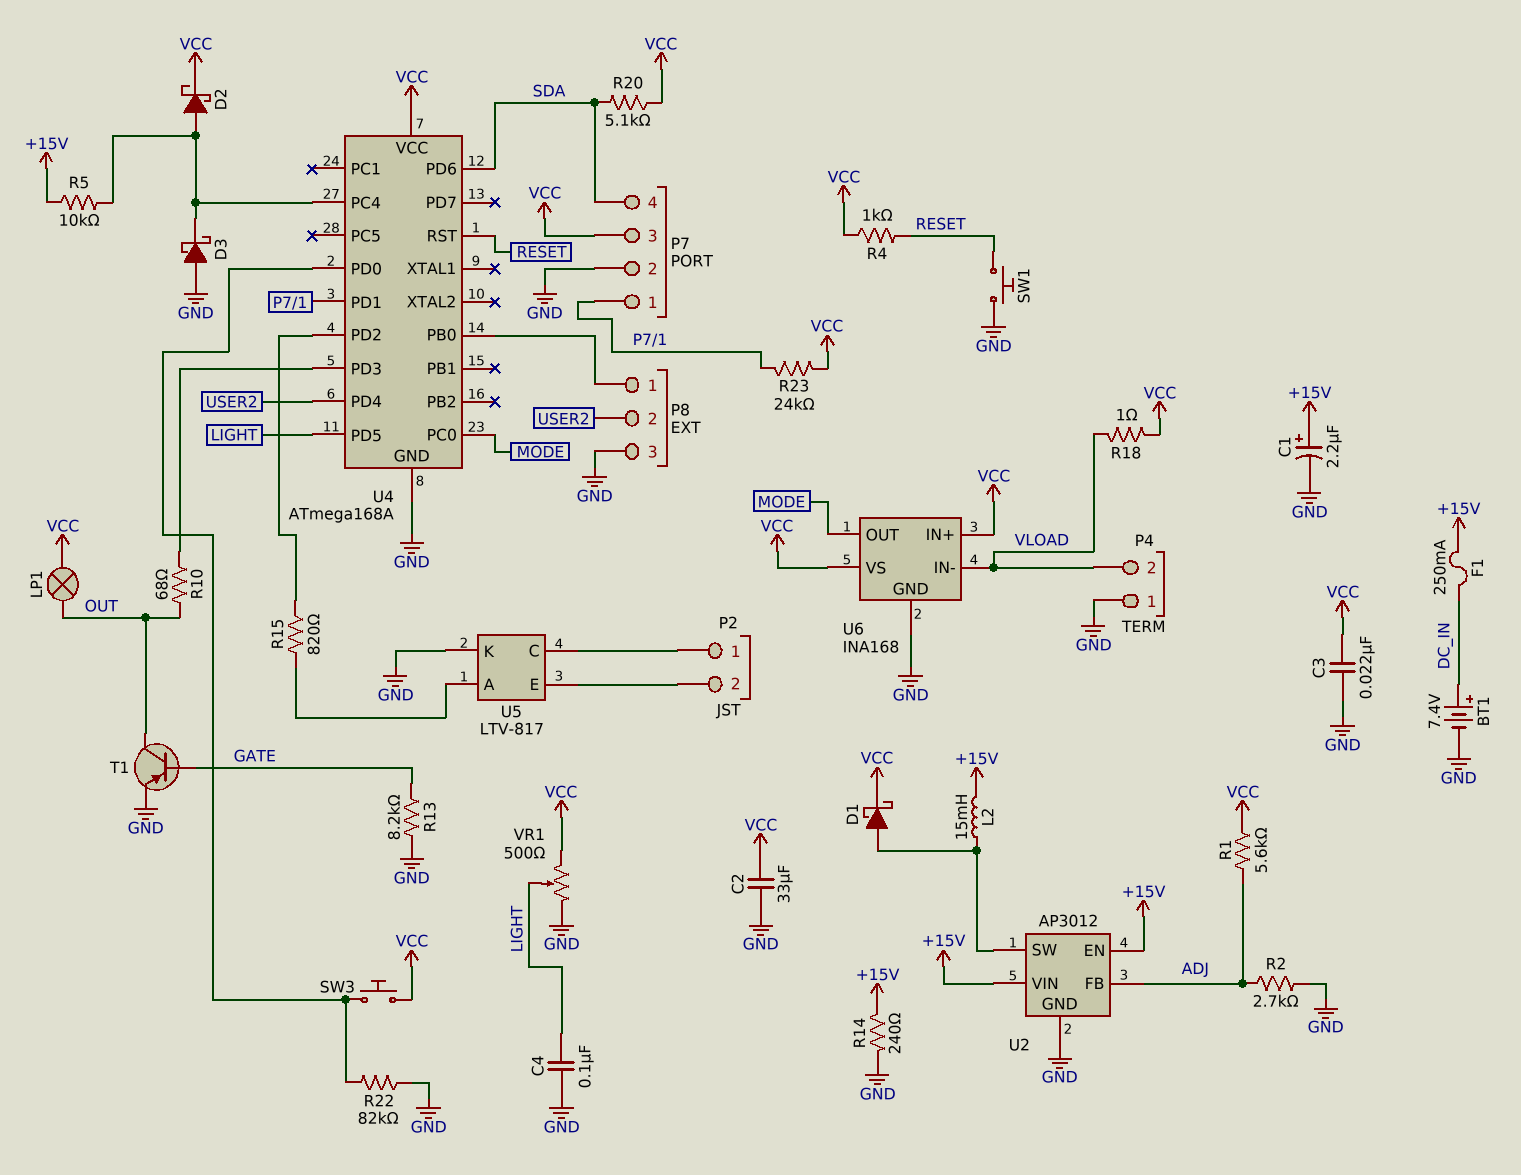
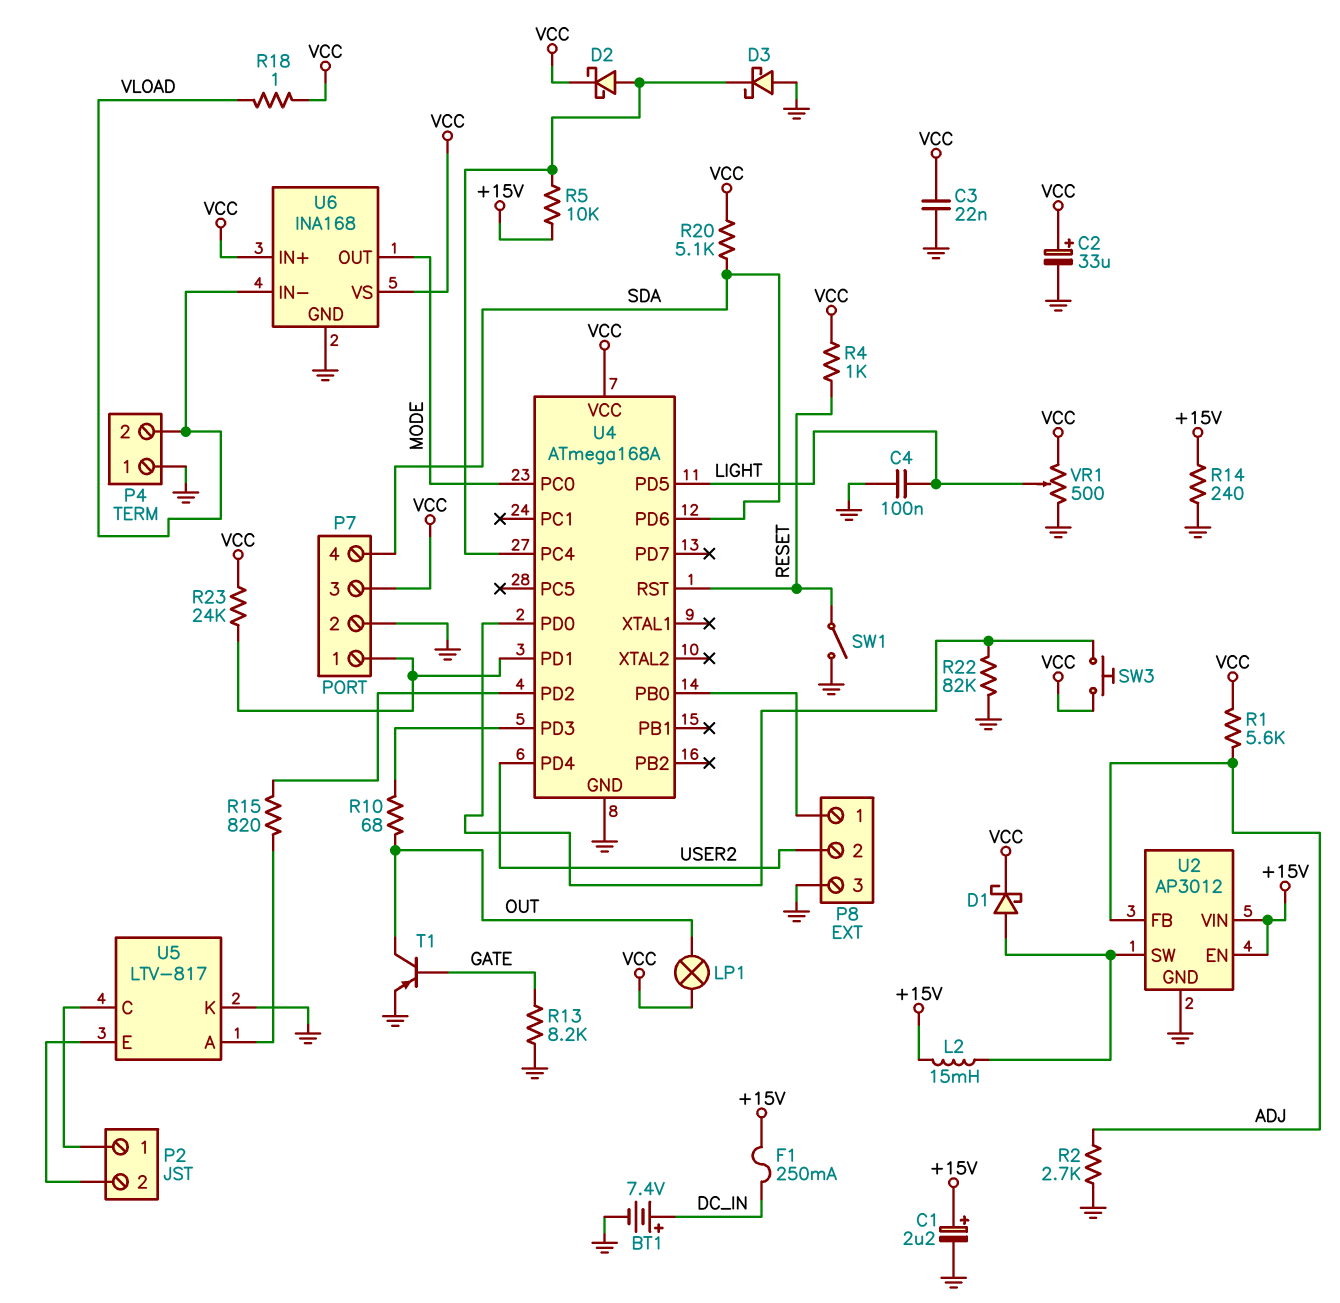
C2: 33uF (GND, VCC) -> 33uF (plus VCC, minus GND)
SW1: button (GND, RESET) -> switch (GND, RESET)

